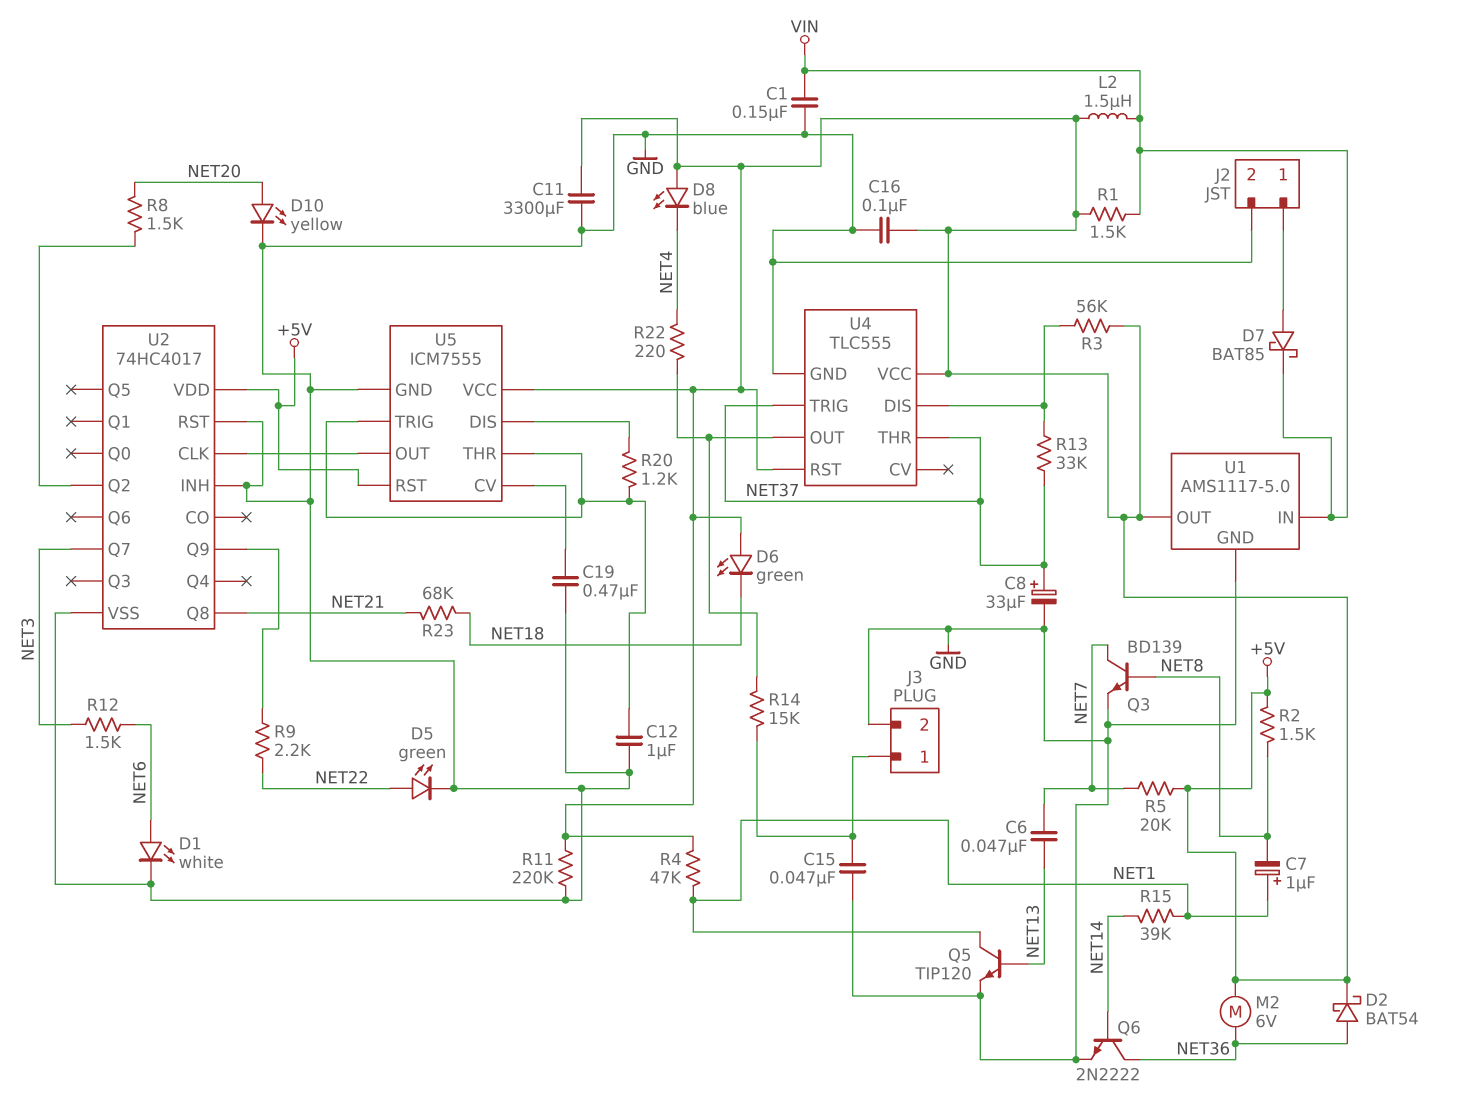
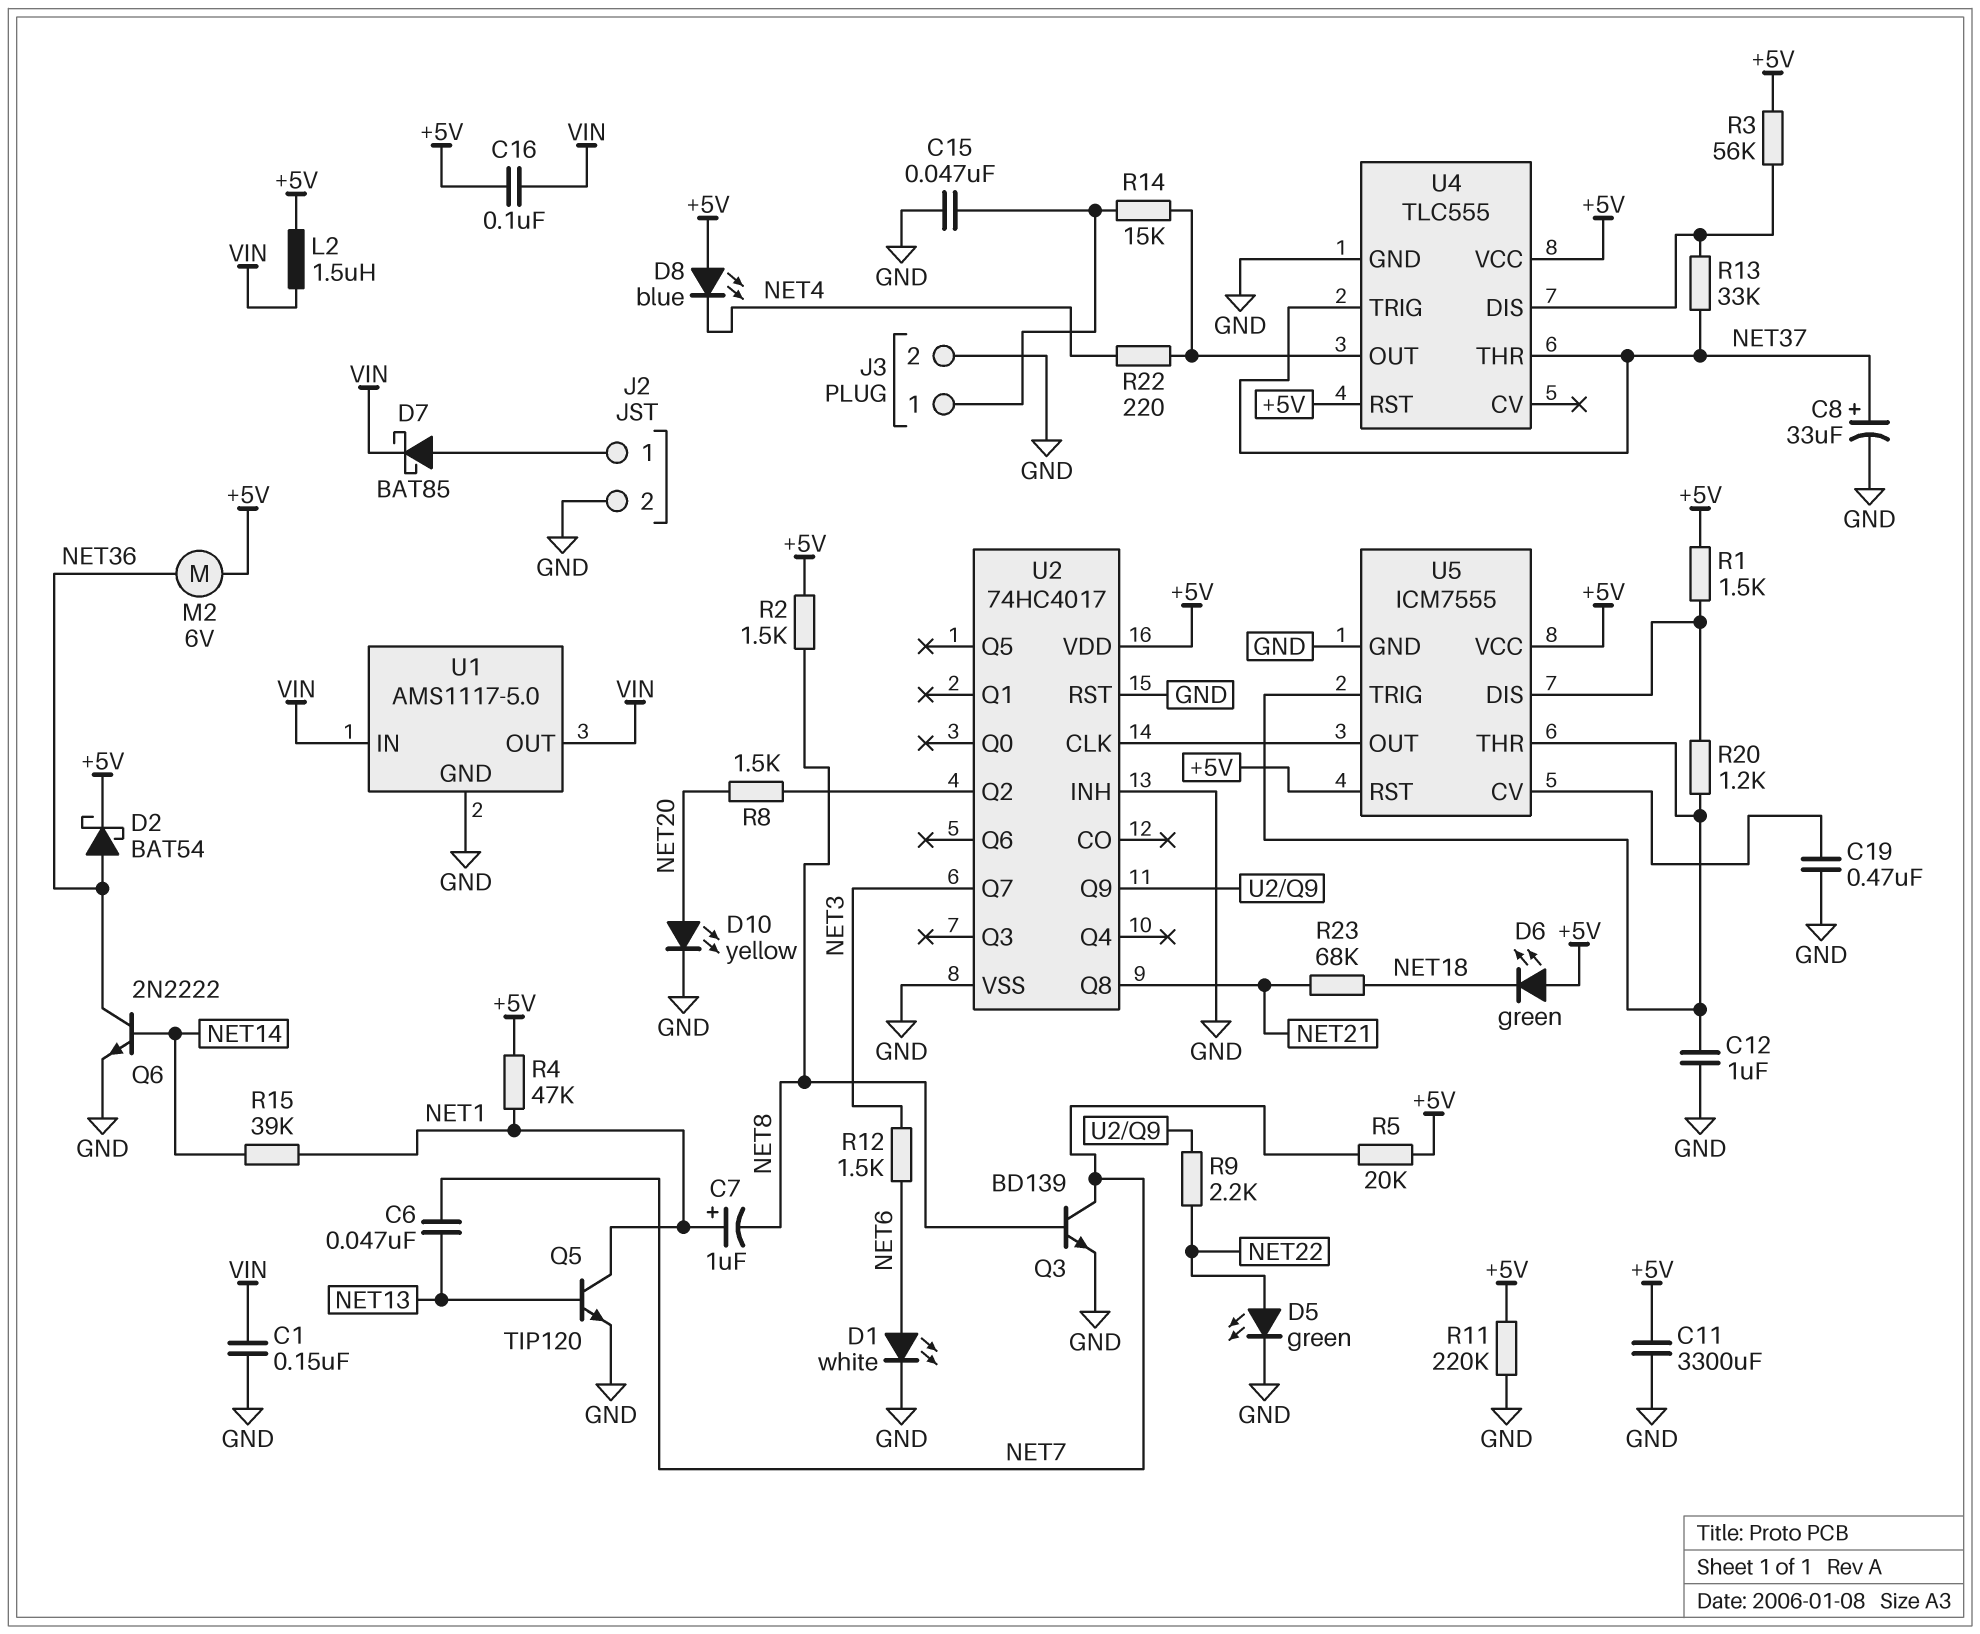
C16: 100nF (+5V, GND) -> 100nF (+5V, VIN)
R1: 1.5k (+5V, VIN) -> 1.5k (+5V, U5/DIS)
U1 pin OUT: +5V -> VIN

